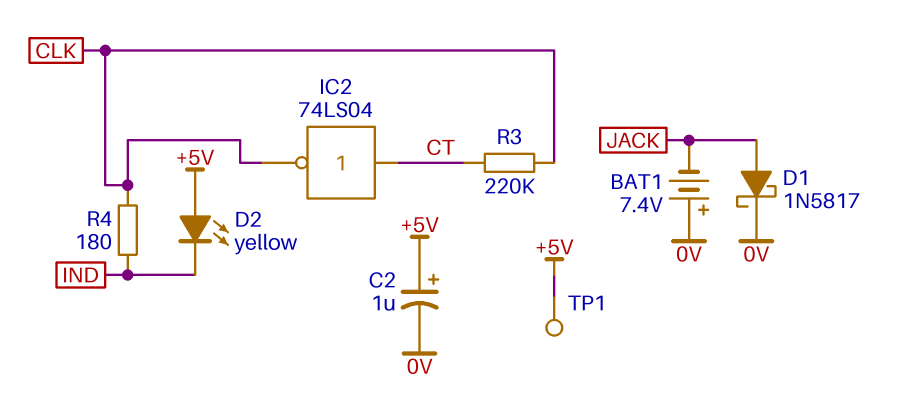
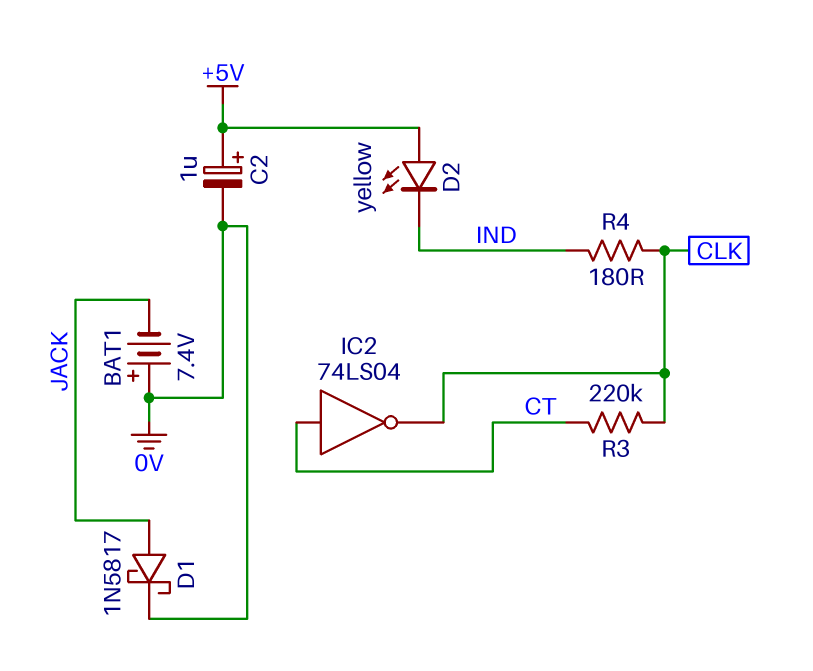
TP1: test point (+5V) -> none

